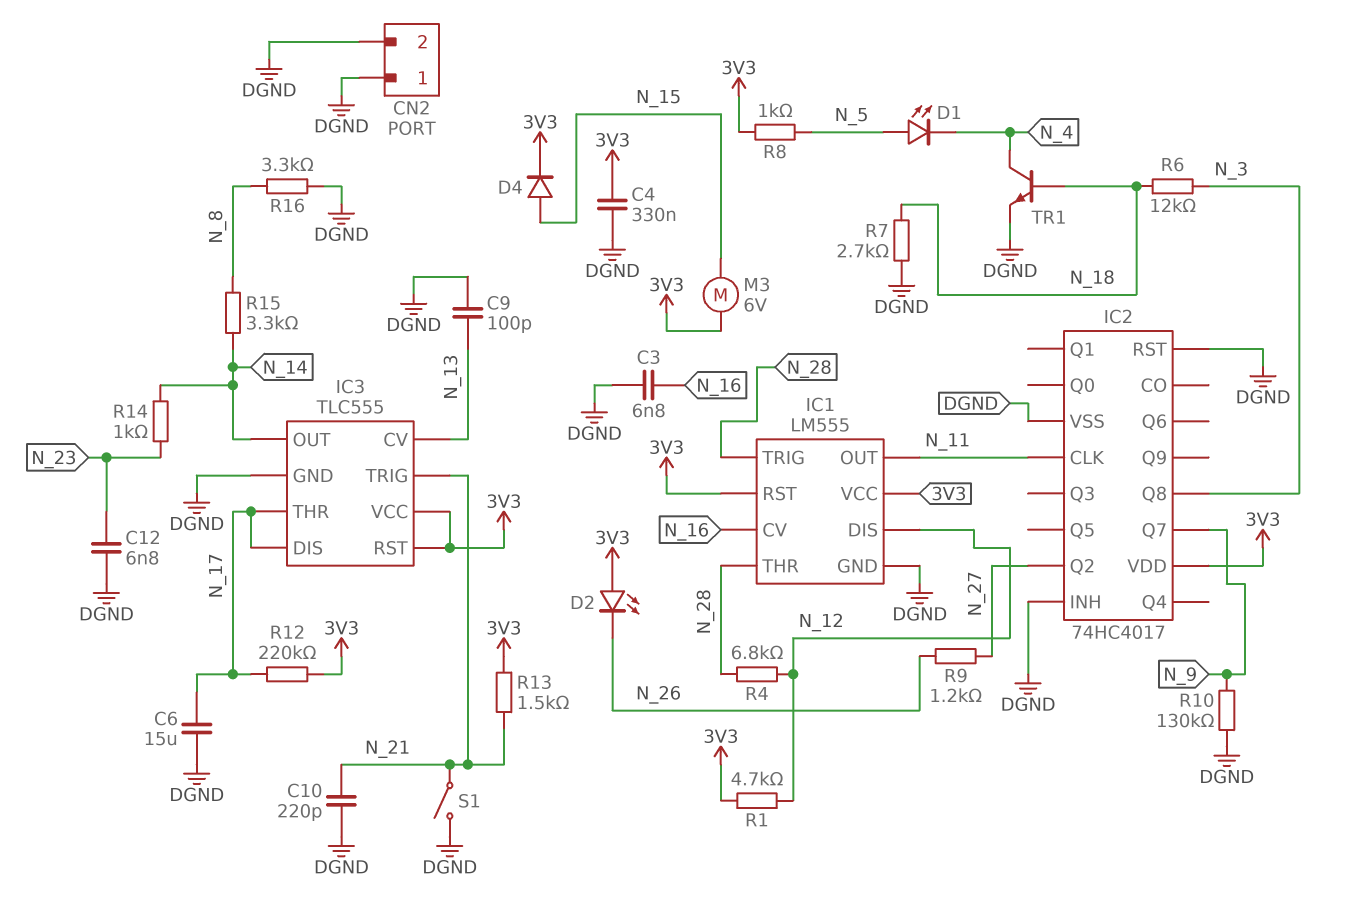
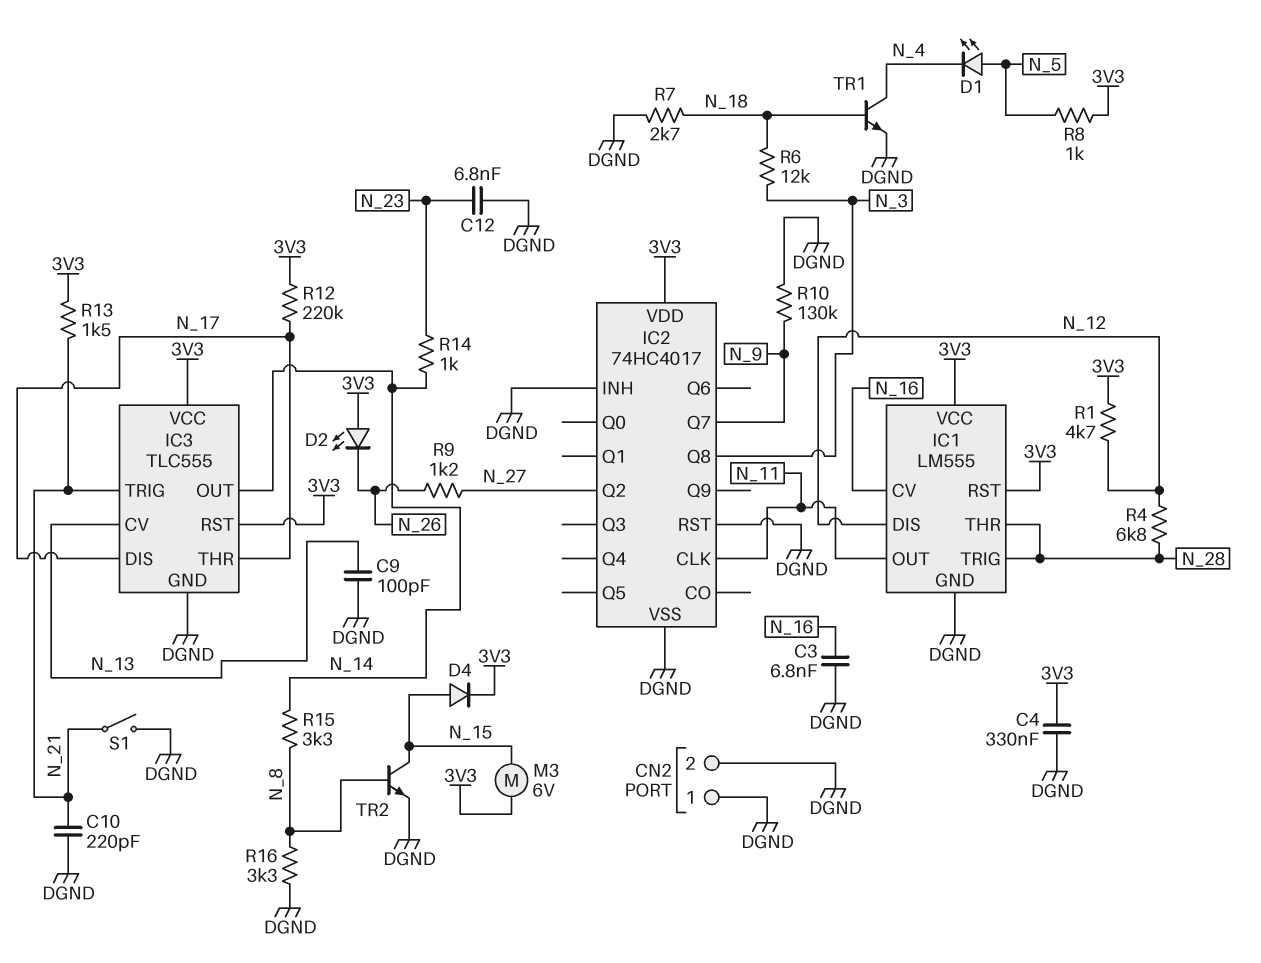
C6: 15uF (DGND, N_17) -> none
TR2: none -> NPN (B N_8, C N_15, E DGND)

